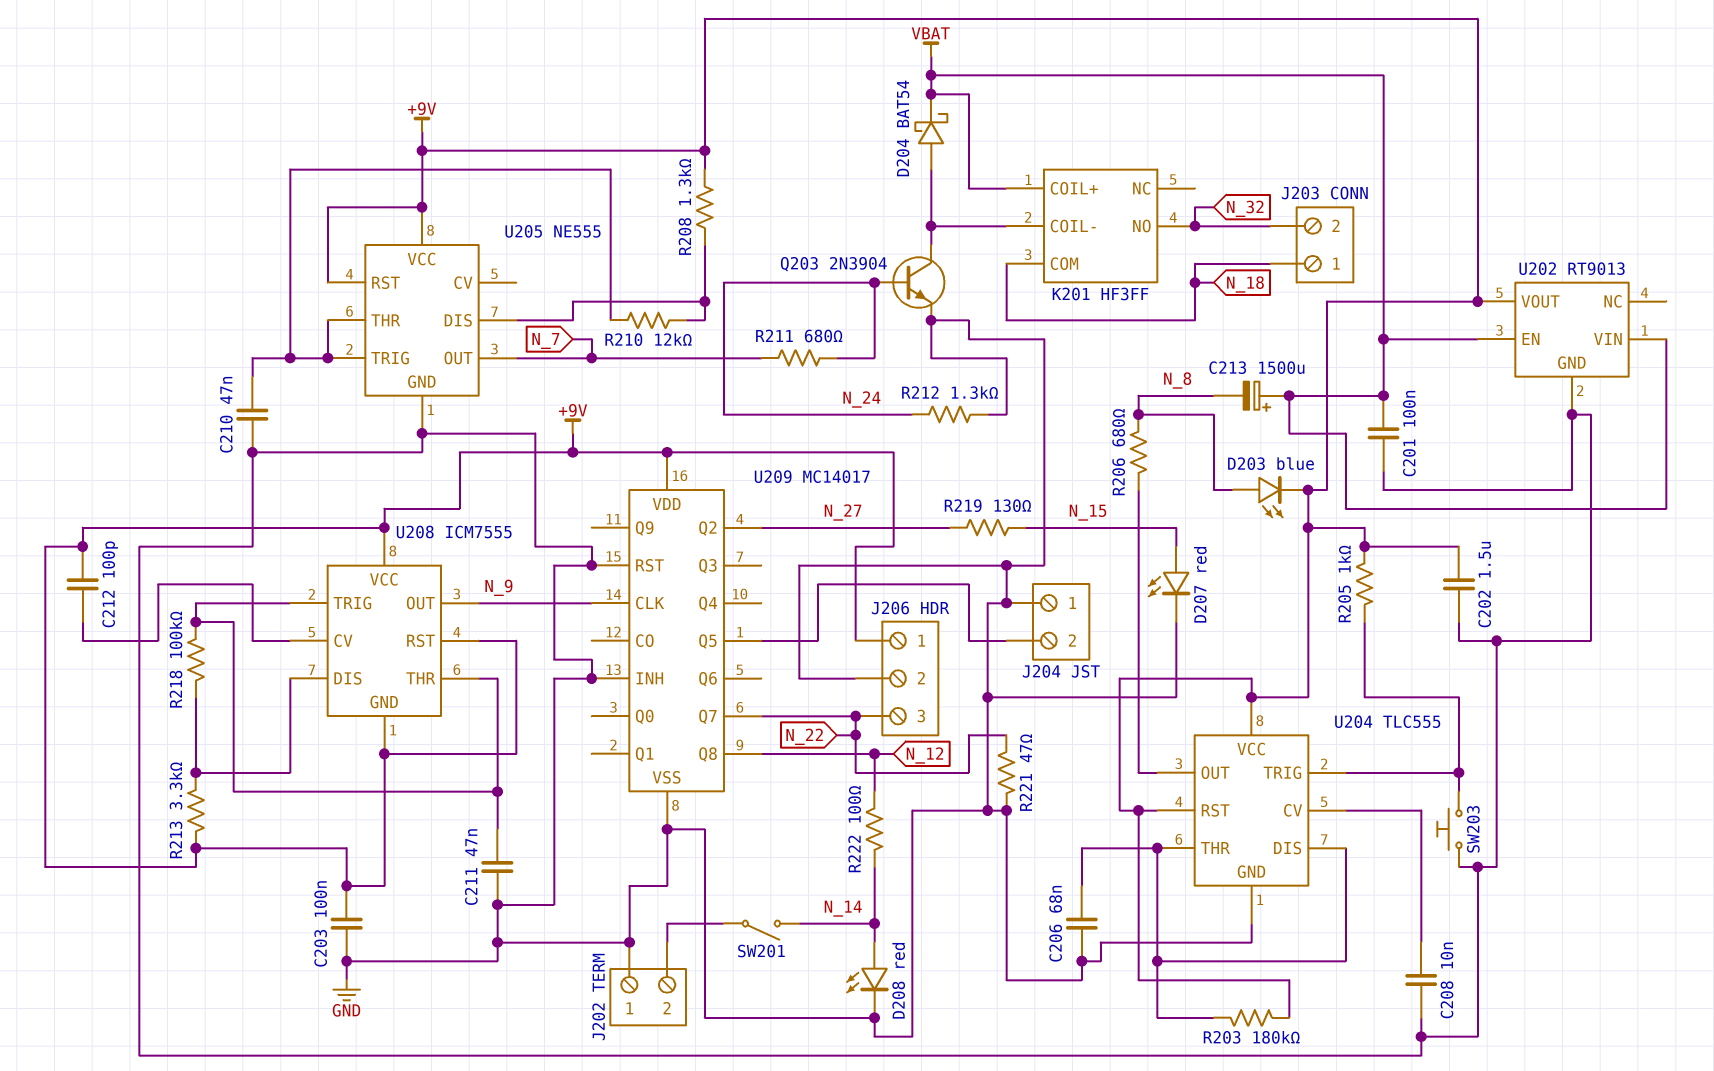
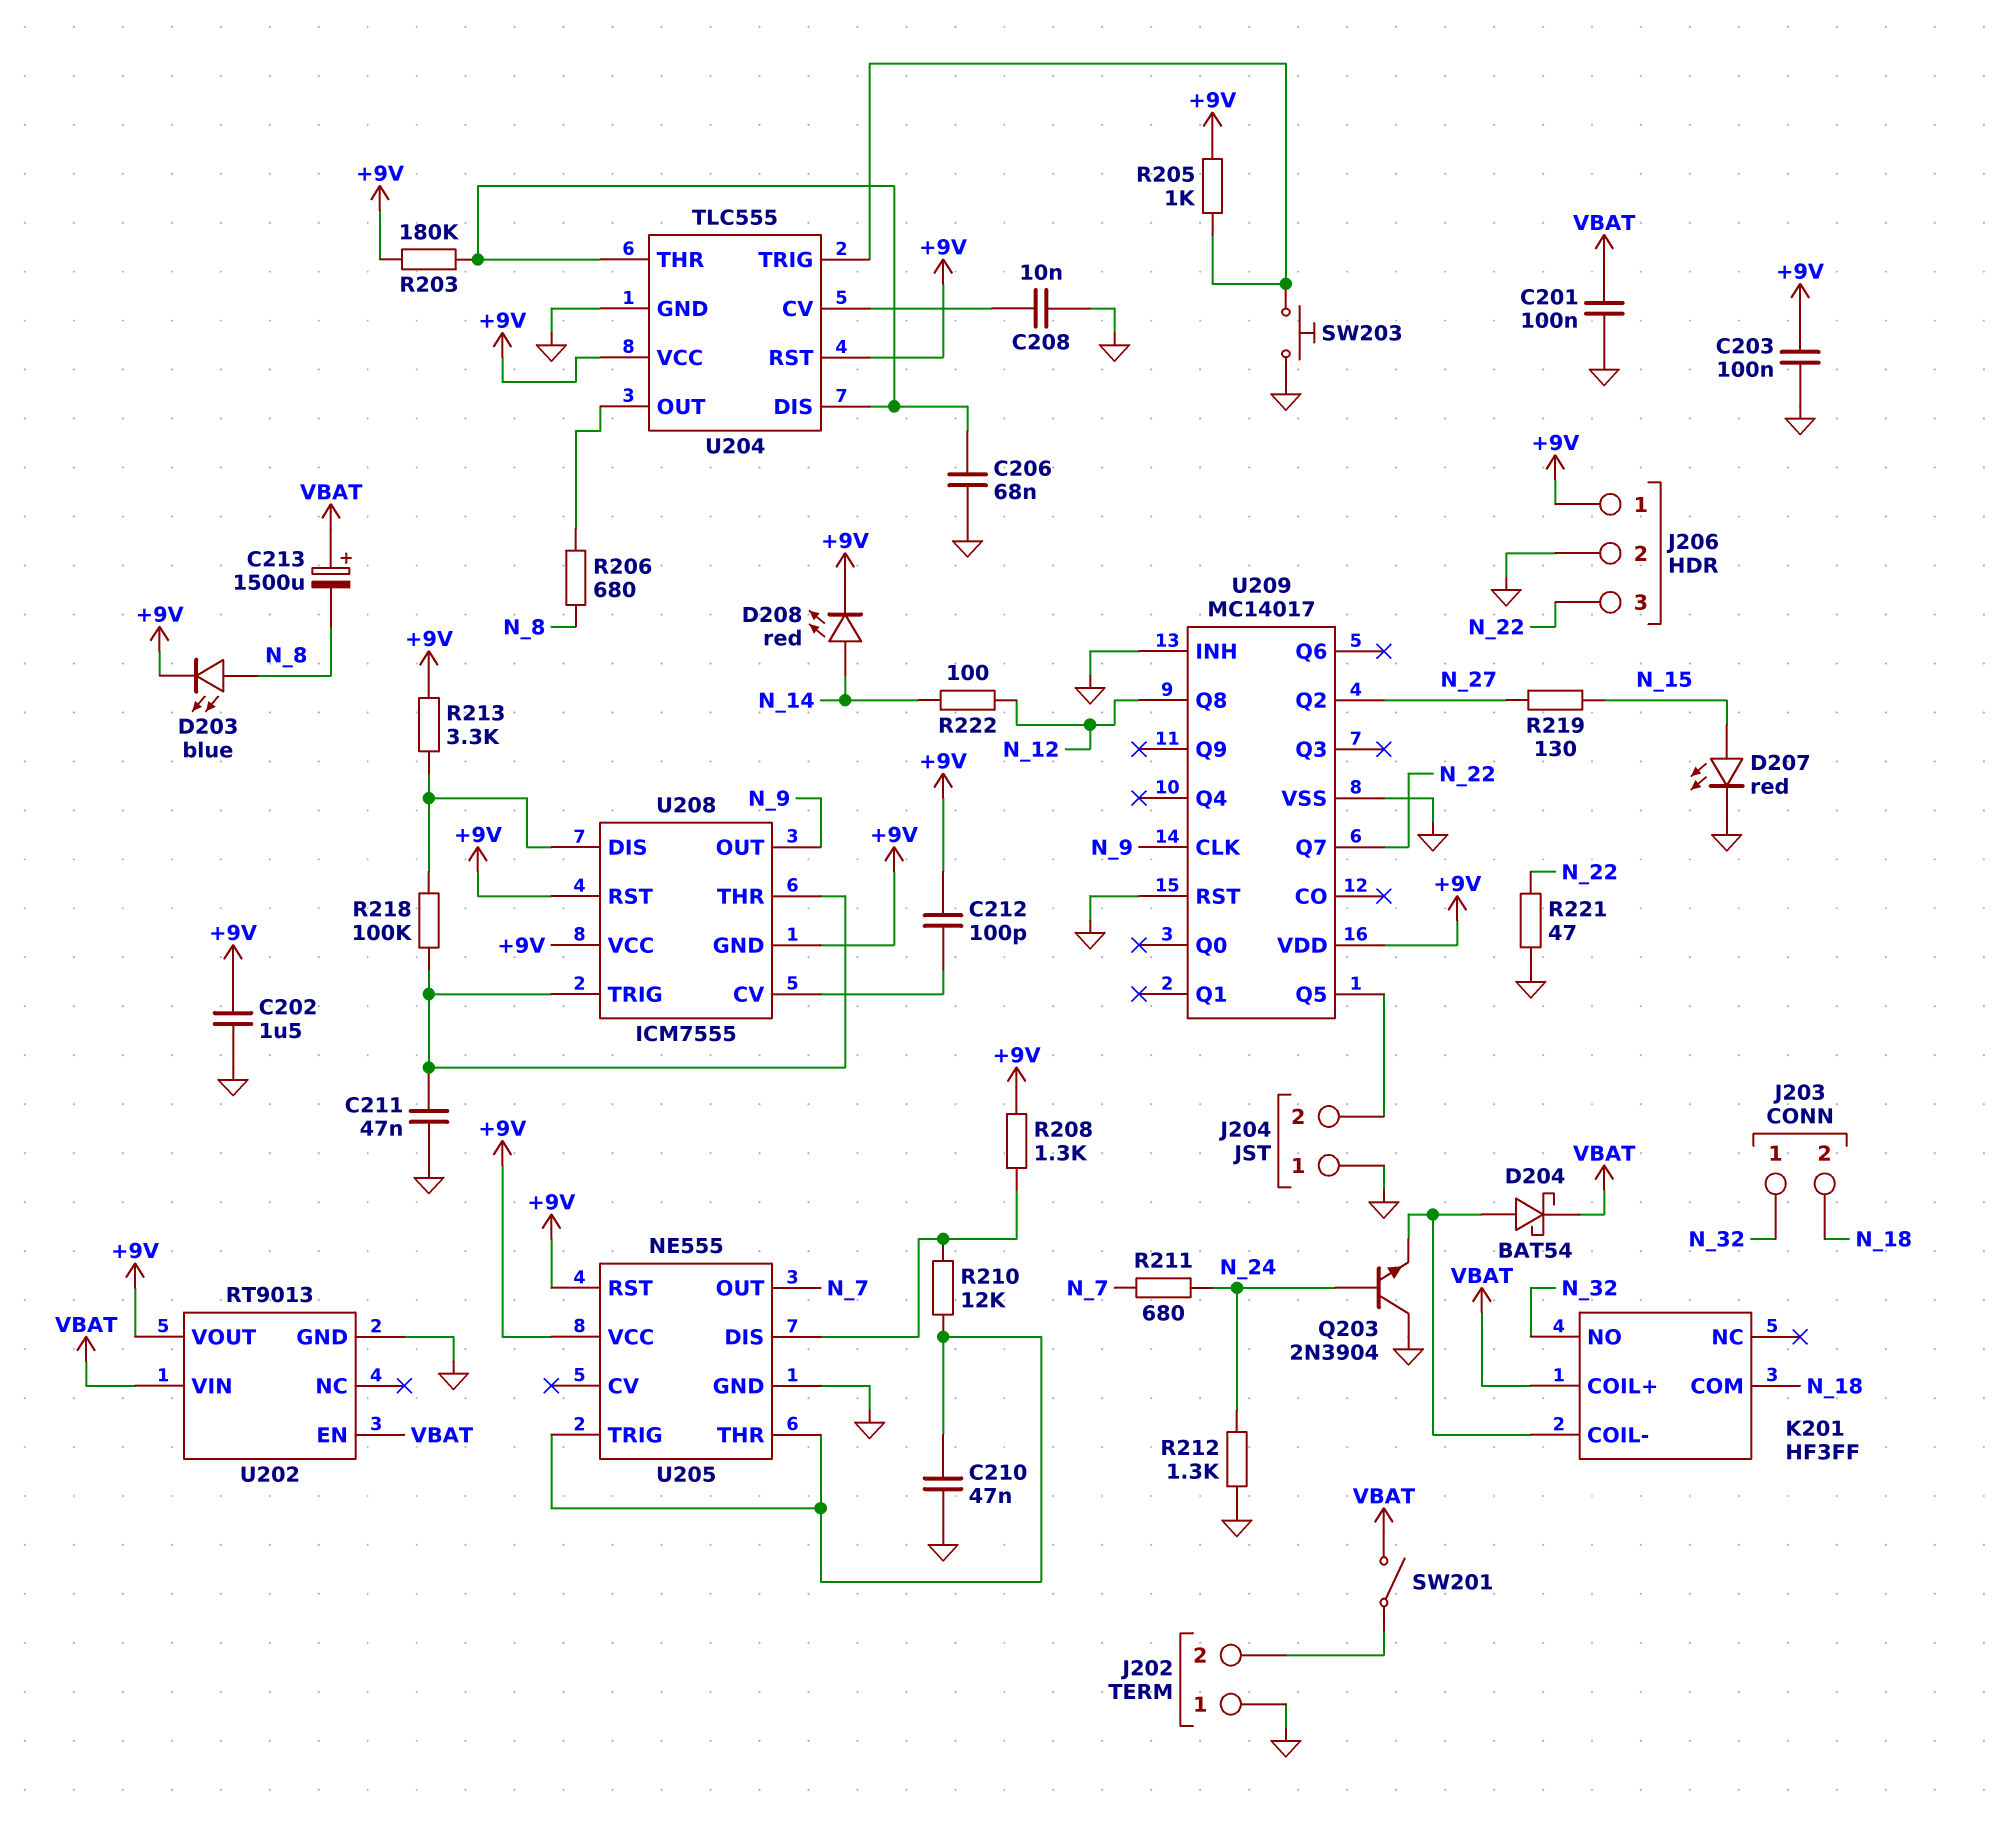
D208: LED red (A N_14, K GND) -> LED red (A N_14, K +9V)
J203 pin 1: N_18 -> N_32
J203 pin 2: N_32 -> N_18
Q203: NPN 2N3904 (B N_24, C K201/COIL-, E GND) -> NPN 2N3904 (B N_24, C GND, E K201/COIL-)
SW201: switch (J202/2, N_14) -> switch (J202/2, VBAT)

